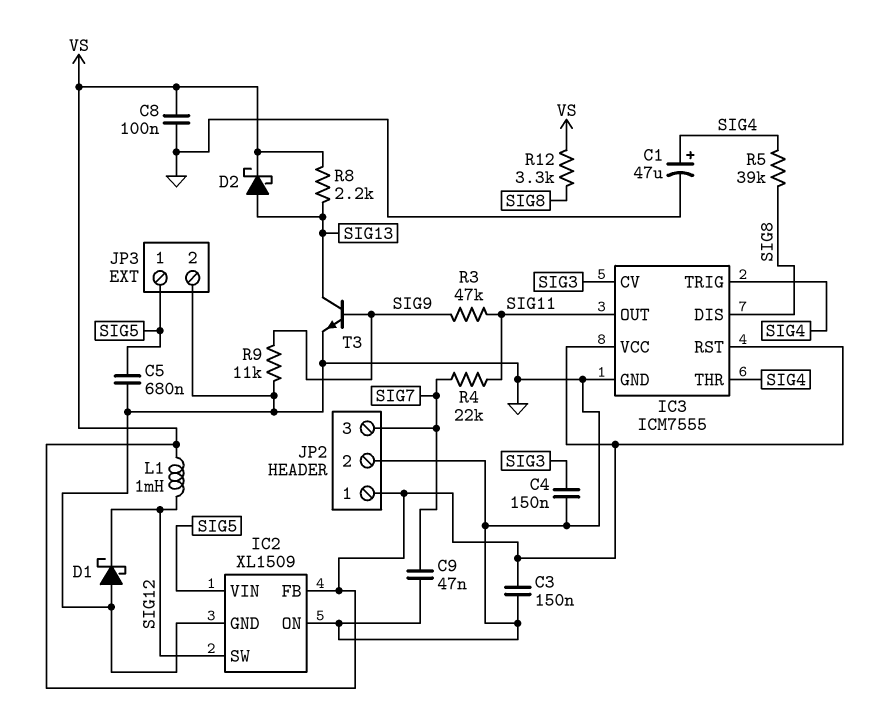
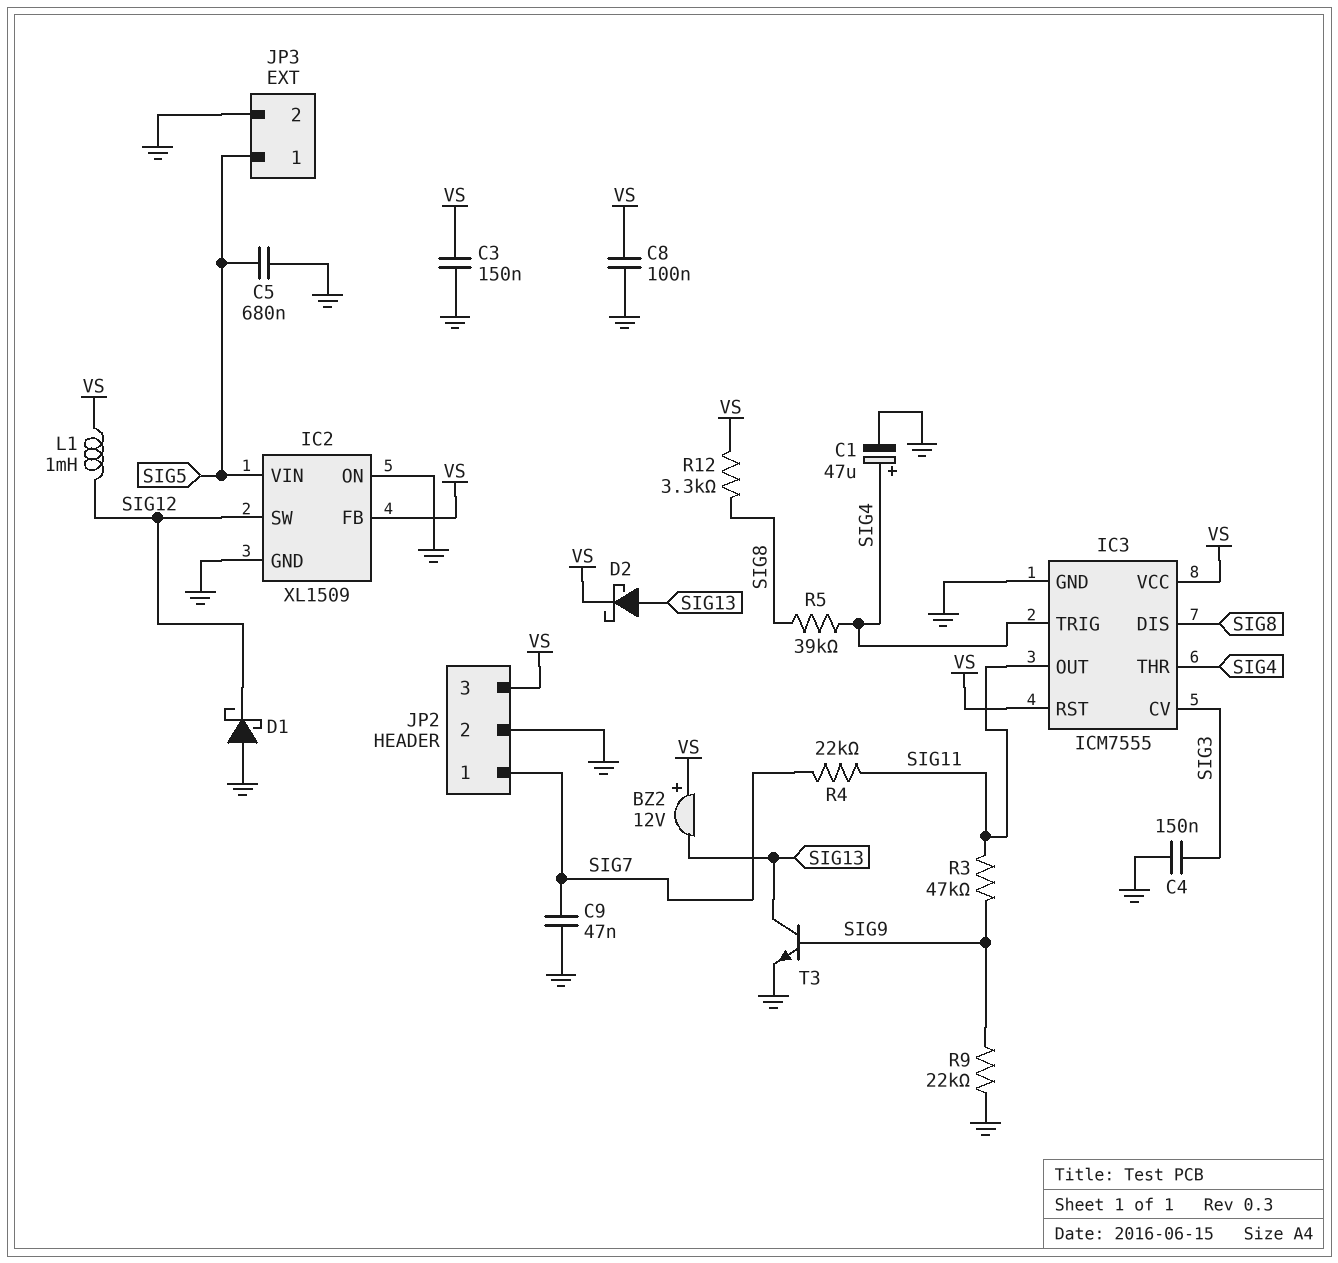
BZ2: none -> buzzer 12V (plus VS, minus SIG13)
JP2 pin 1: VS -> SIG7
JP2 pin 3: SIG7 -> VS
R8: 2.2k (SIG13, VS) -> none
R9: 11k (GND, SIG9) -> 22k (GND, SIG9)

